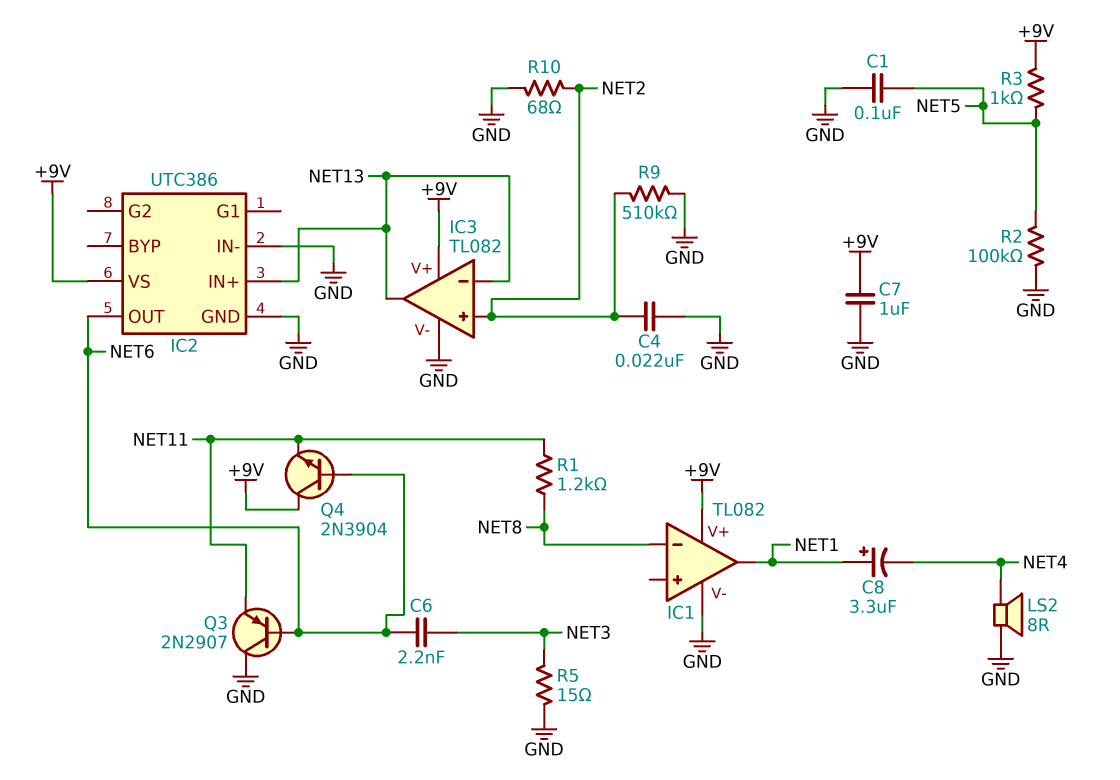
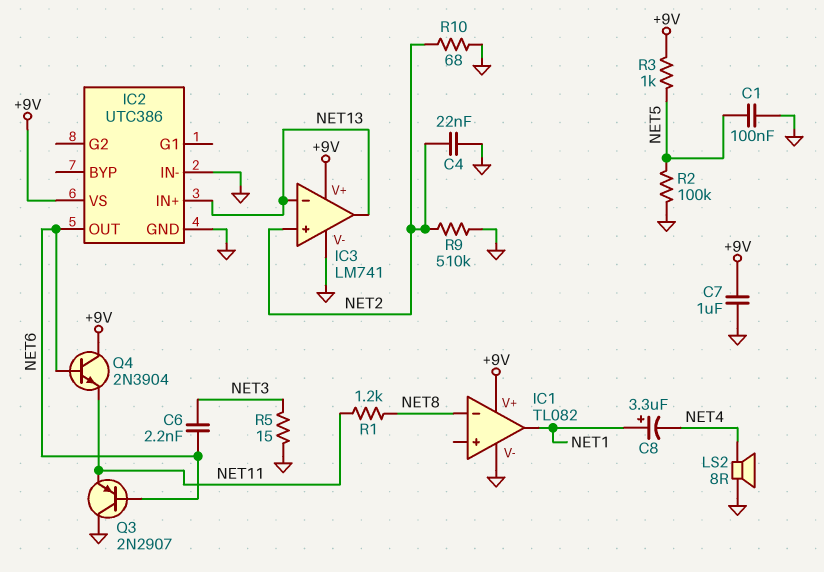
IC3: TL082 -> LM741

